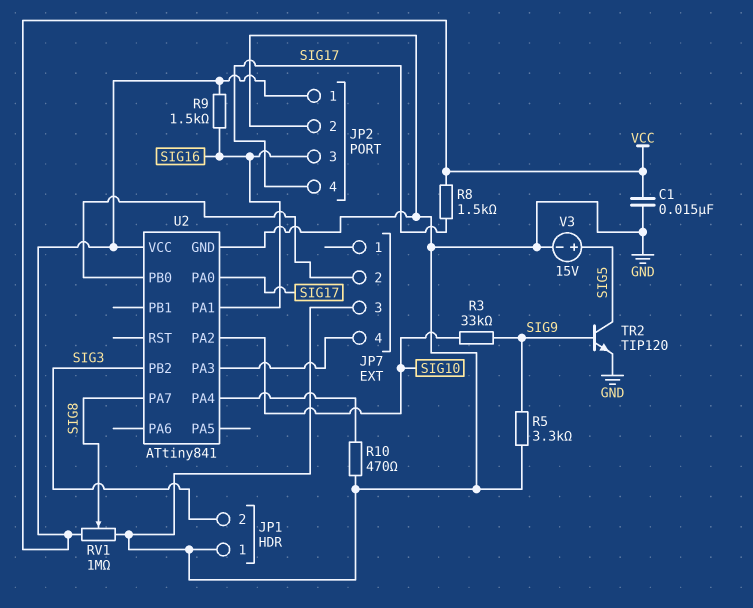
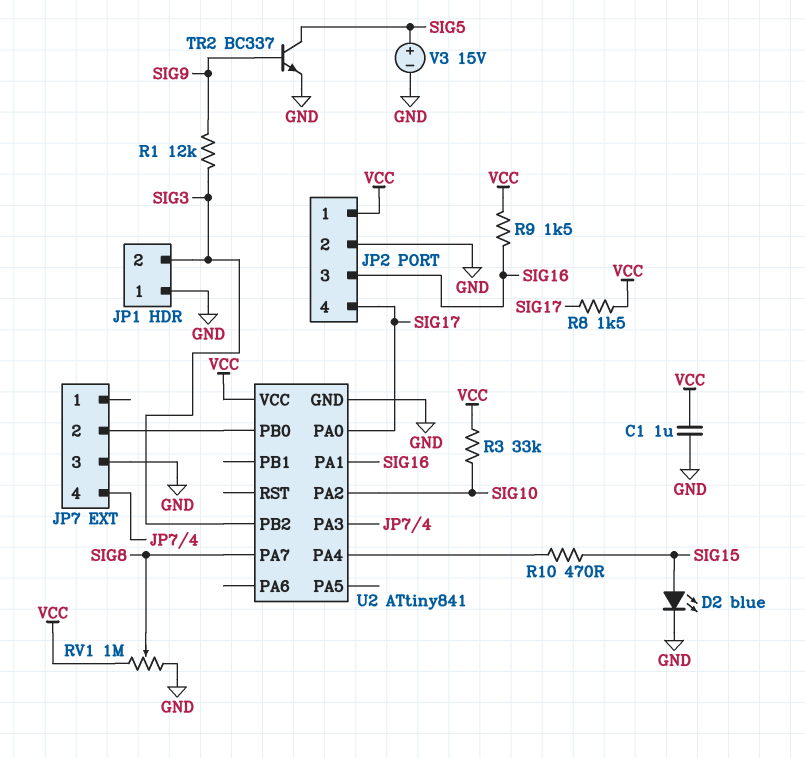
C1: 15nF (GND, VCC) -> 1uF (GND, VCC)
D2: none -> LED blue (A SIG15, K GND)
R1: none -> 12k (SIG3, SIG9)
R3: 33k (SIG9, SIG10) -> 33k (SIG10, VCC)
R5: 3.3k (GND, SIG9) -> none
R10: 470 (GND, U2/PA4) -> 470 (SIG15, U2/PA4)
TR2: NPN TIP120 (B SIG9, C SIG5, E GND) -> NPN BC337 (B SIG9, C SIG5, E GND)

